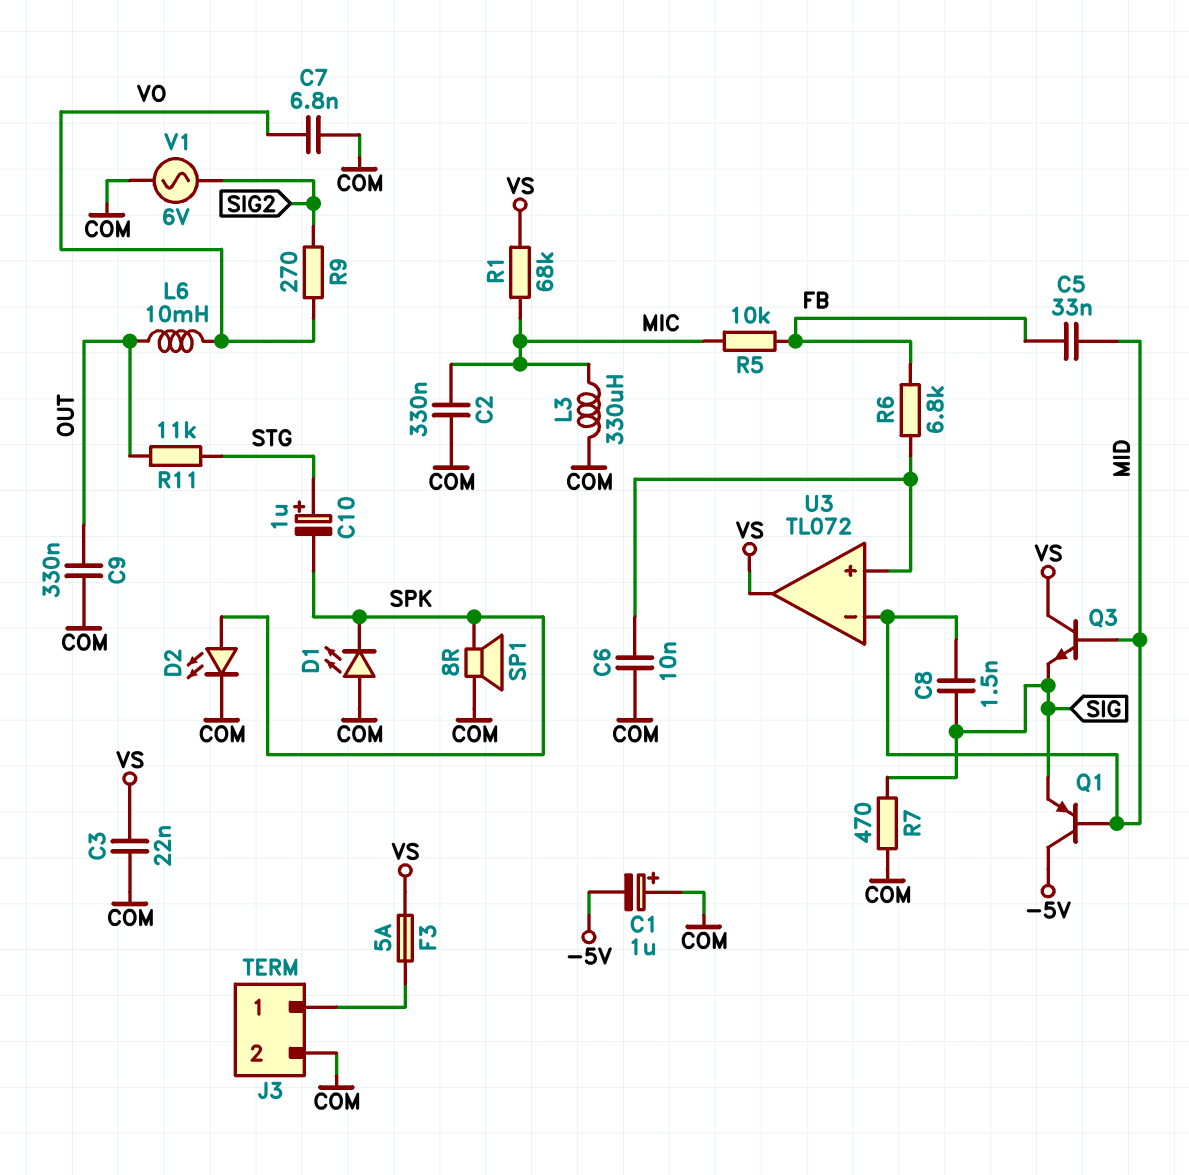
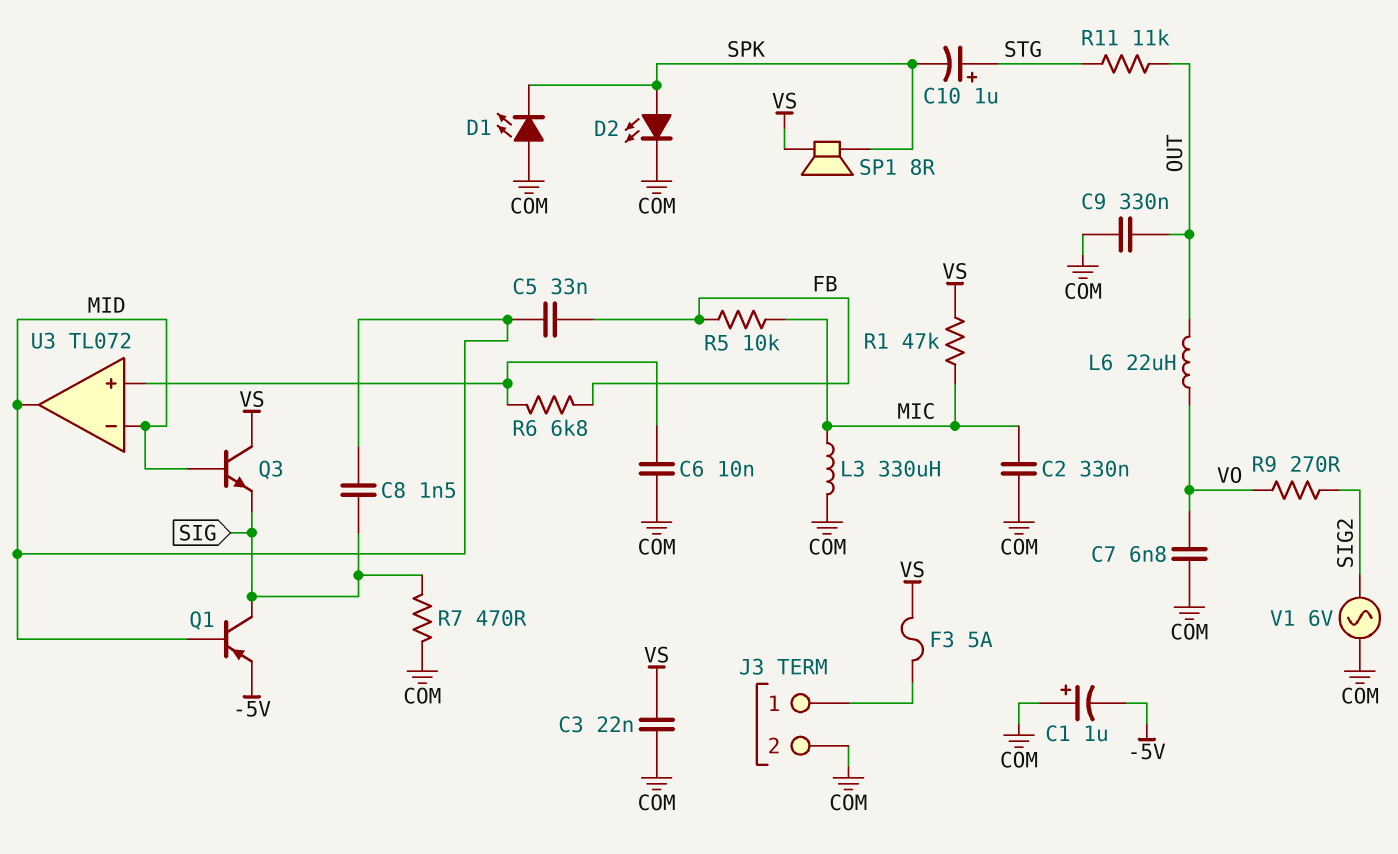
L6: 10mH (OUT, VO) -> 22uH (OUT, VO)
Q1: PNP (B MID, C -5V, E SIG) -> PNP (B MID, C SIG, E -5V)
R1: 68k (MIC, VS) -> 47k (MIC, VS)
SP1: speaker 8R (COM, SPK) -> speaker 8R (SPK, VS)
U3 pin out: VS -> MID

